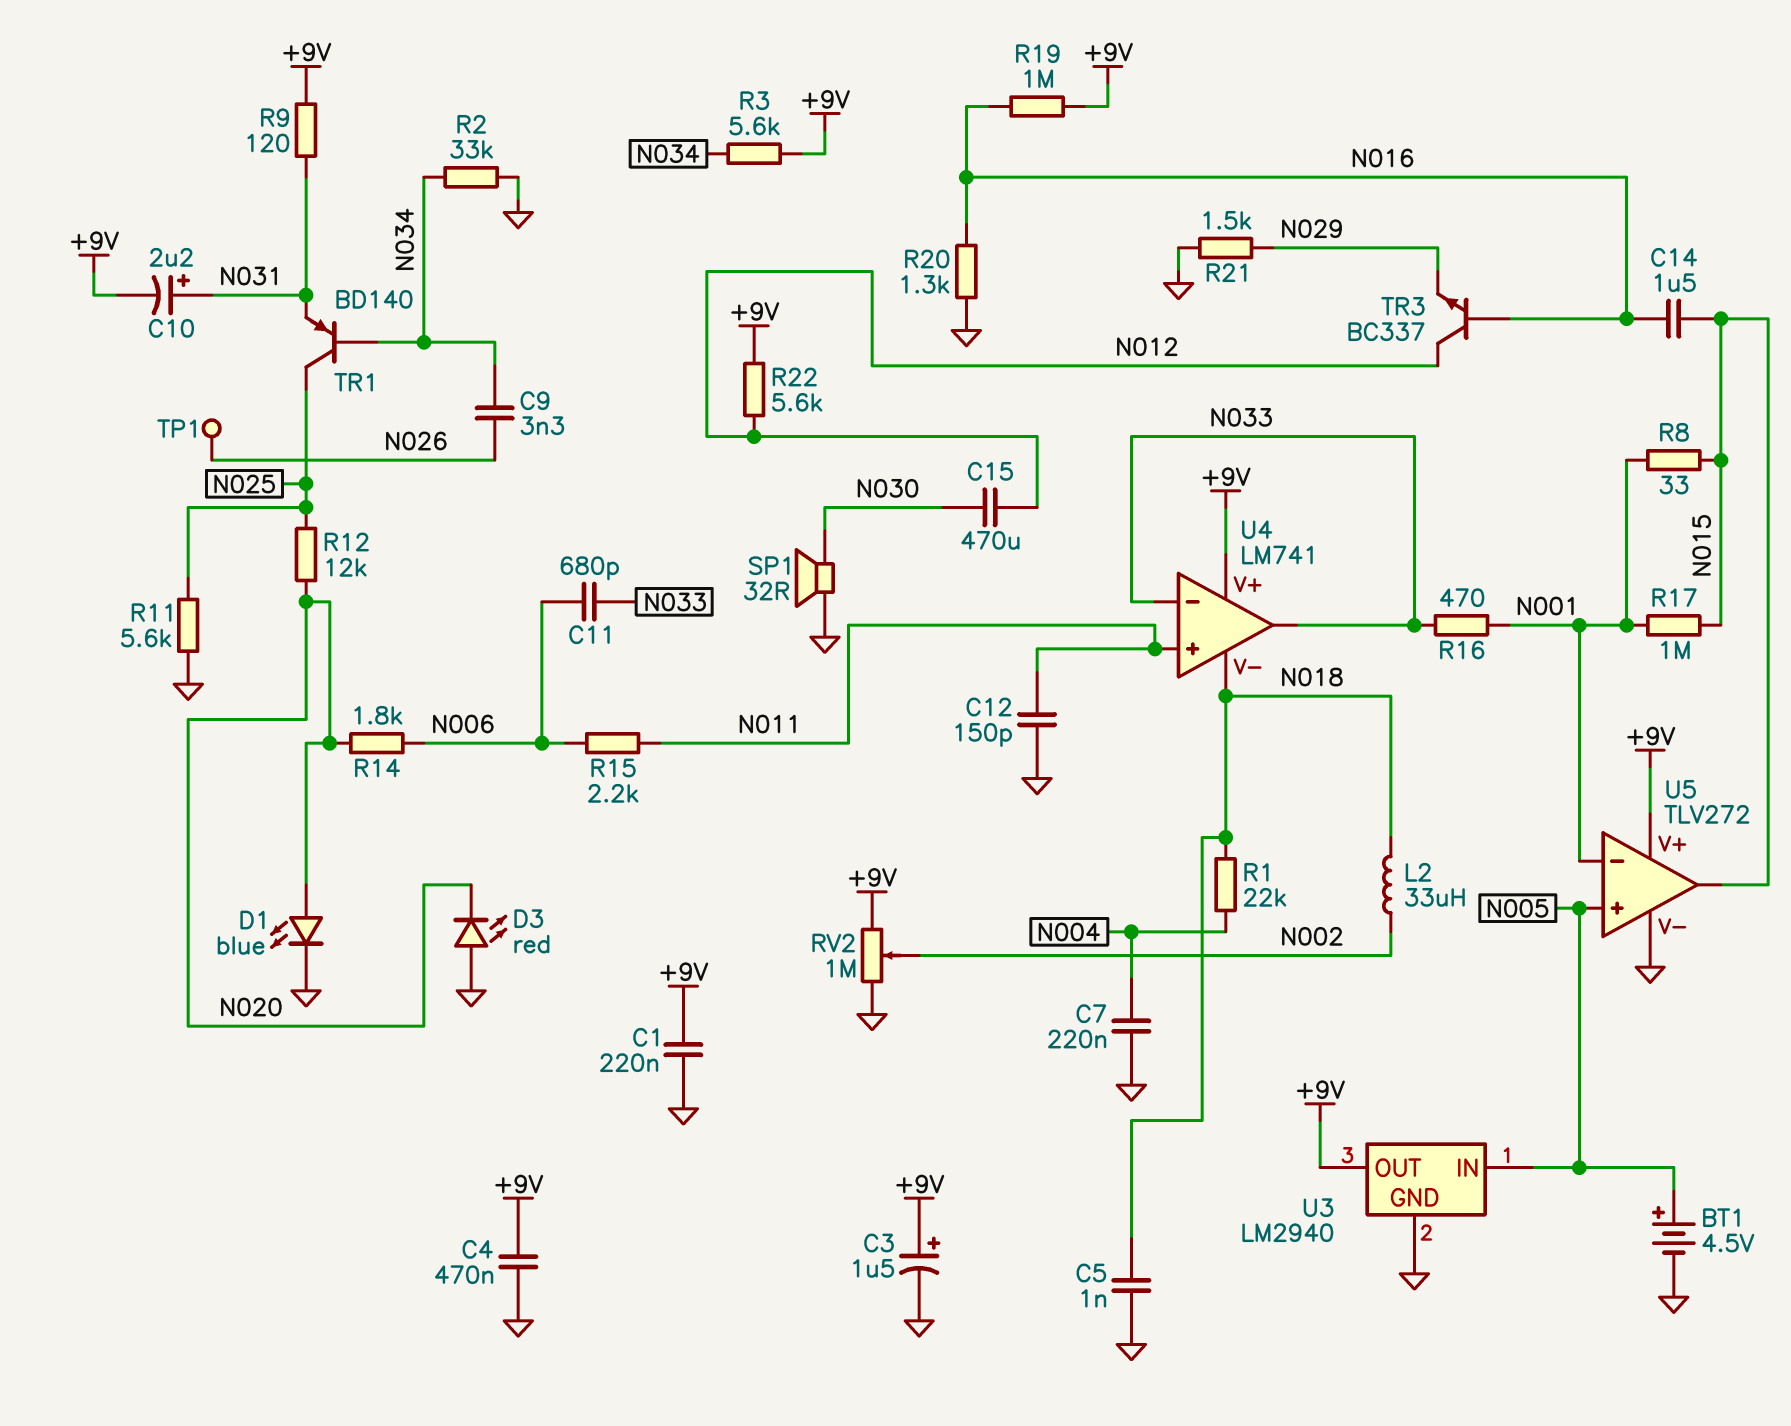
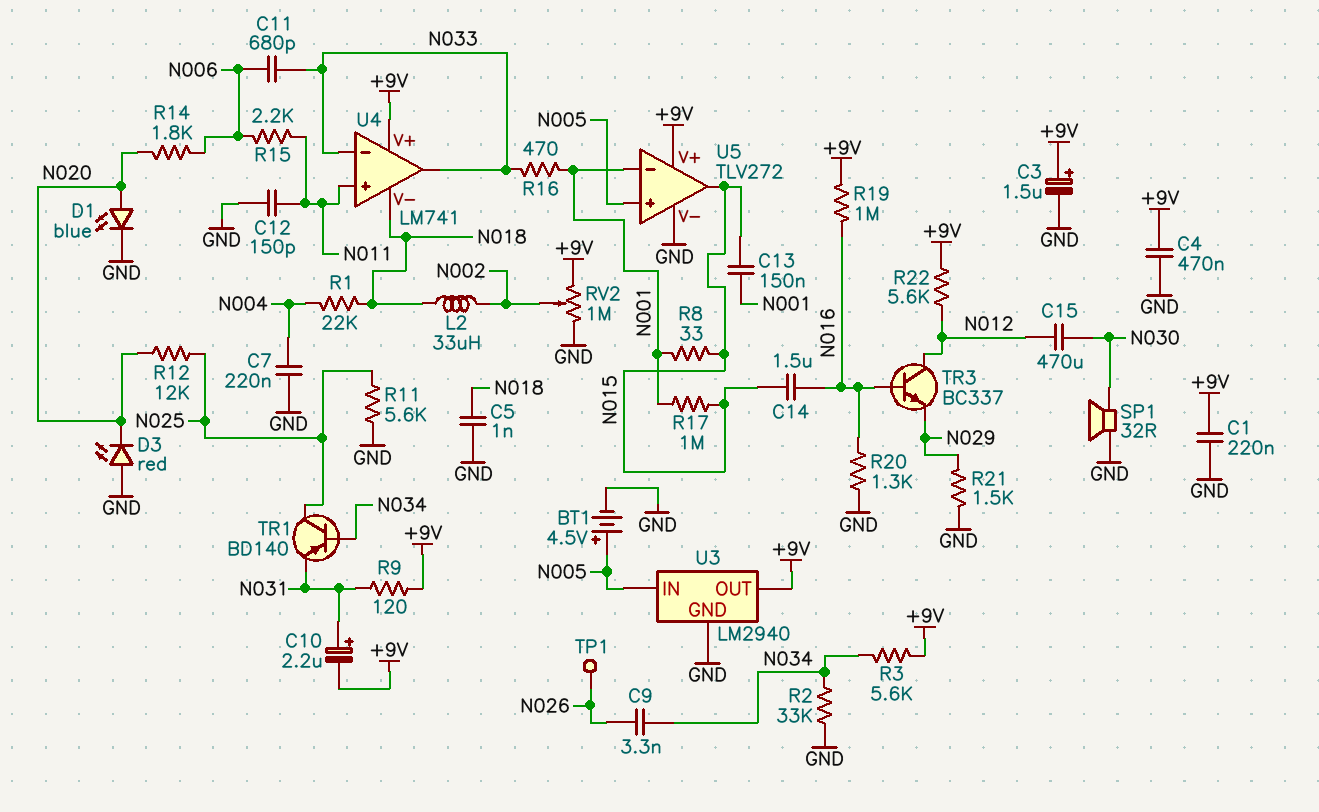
C13: none -> 150nF (N001, N015)

